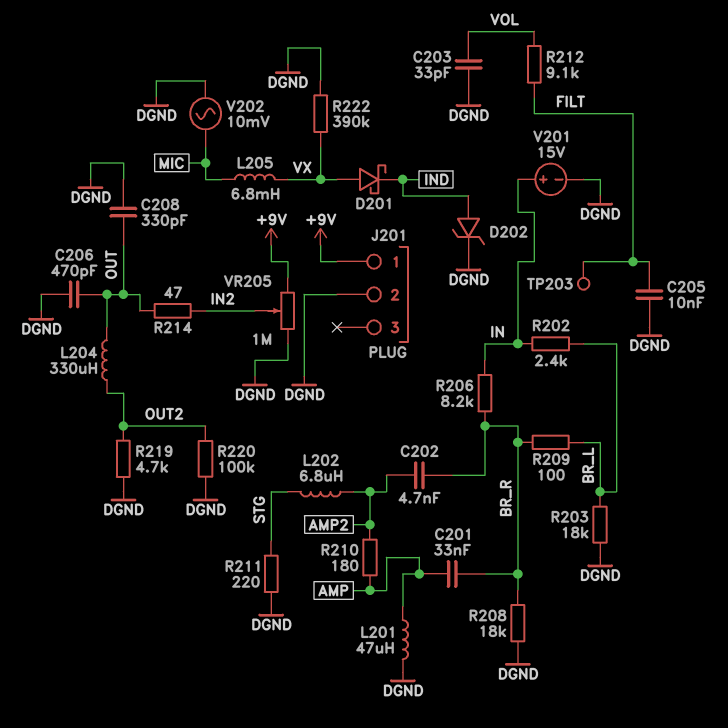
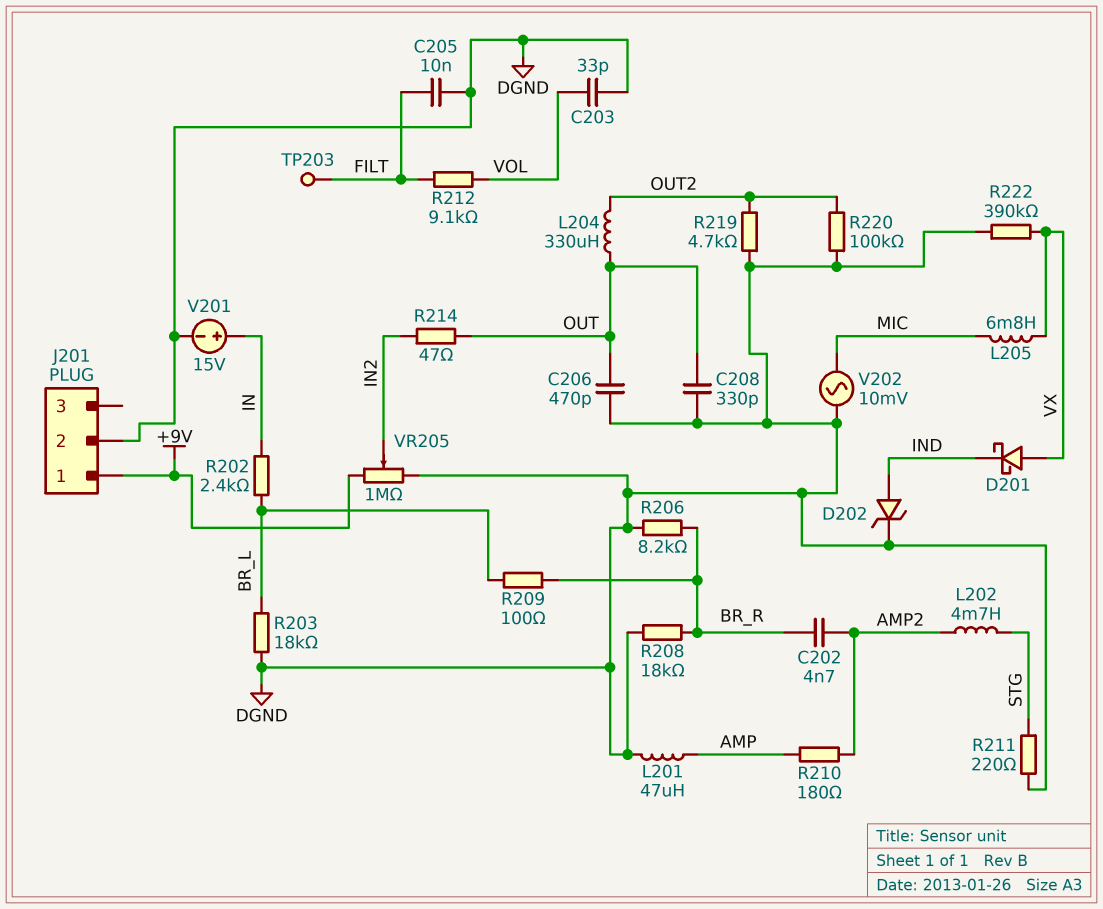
C201: 33nF (AMP, BR_R) -> none
L202: 6.8uH (AMP2, STG) -> 4.7mH (AMP2, STG)
R206: 8.2k (BR_R, IN) -> 8.2k (BR_R, DGND)

